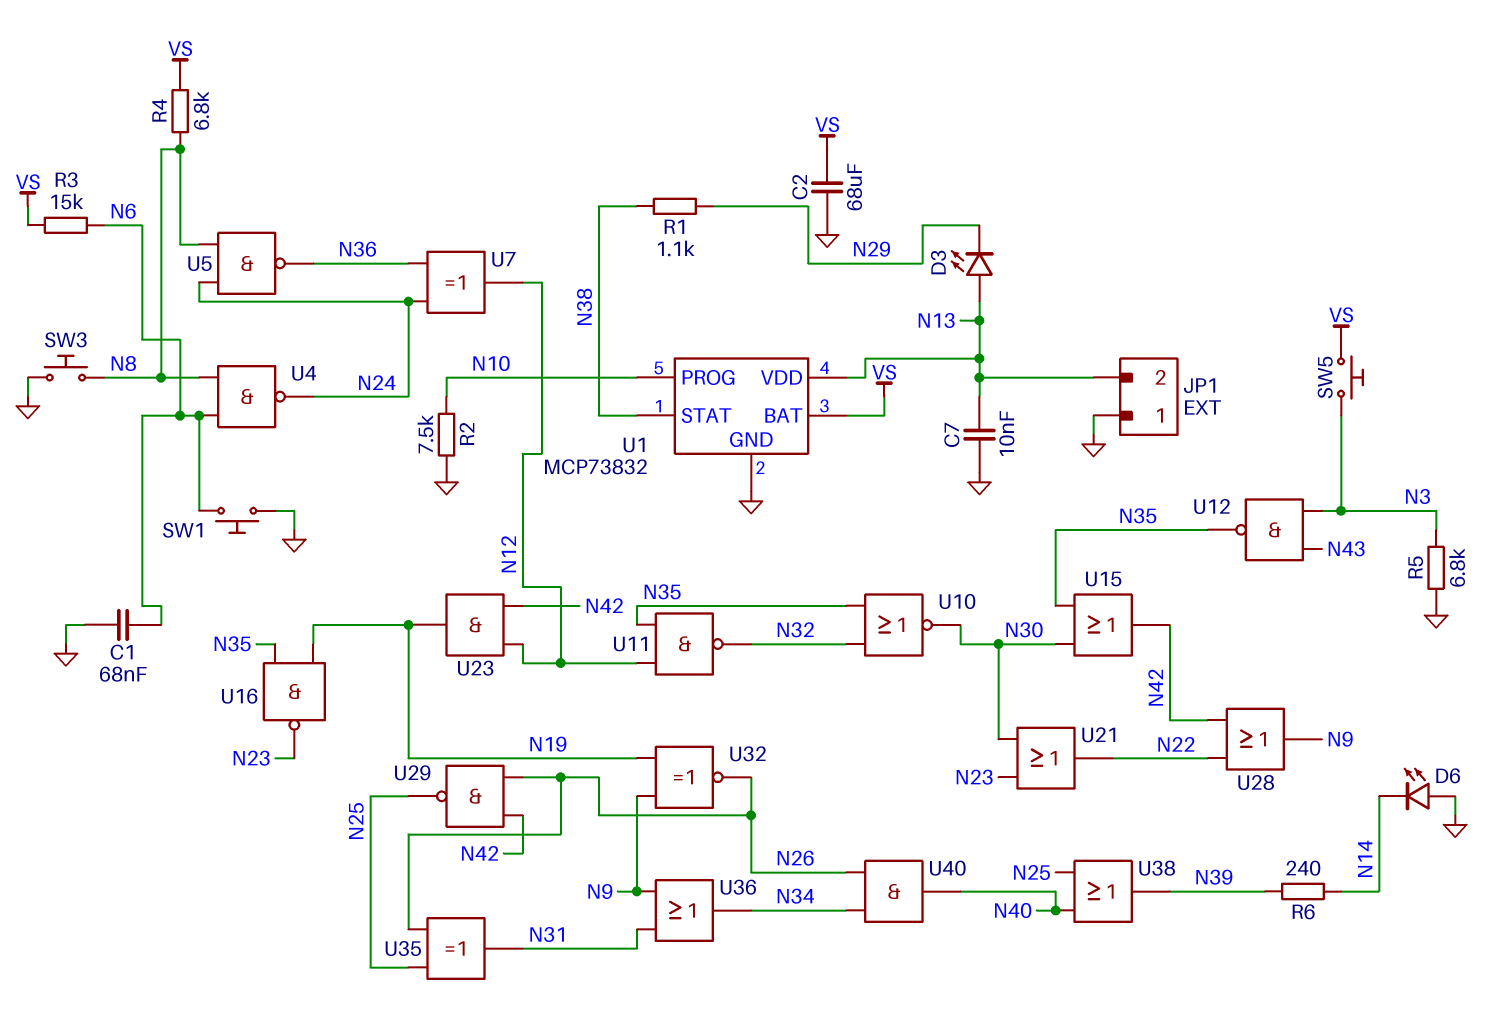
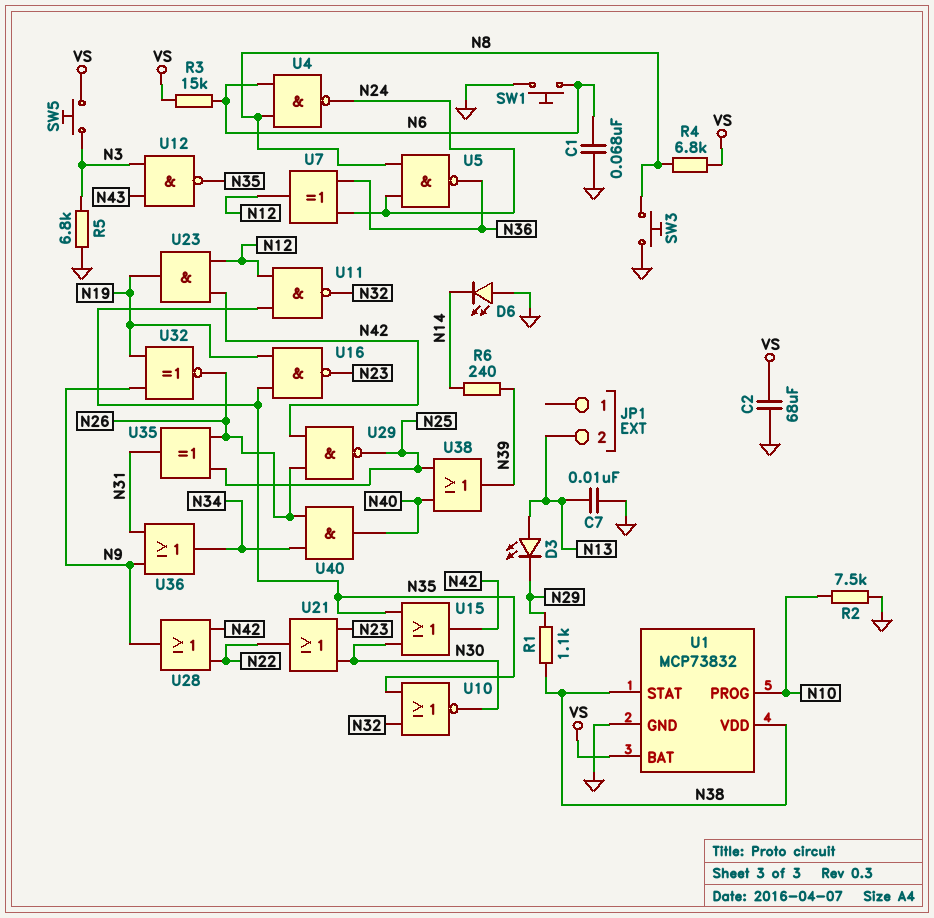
JP1 pin 1: GND -> none
U1 pin VDD: N13 -> N38

